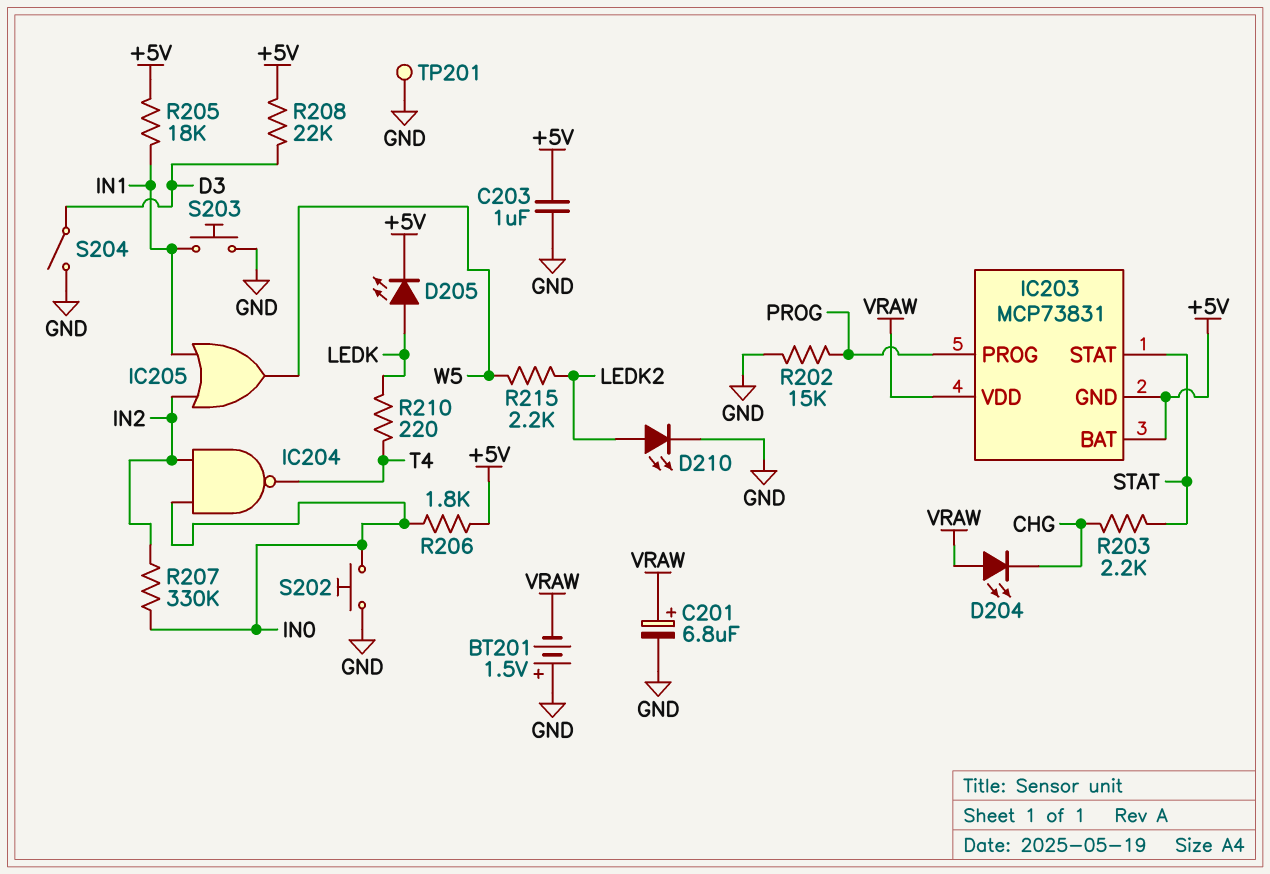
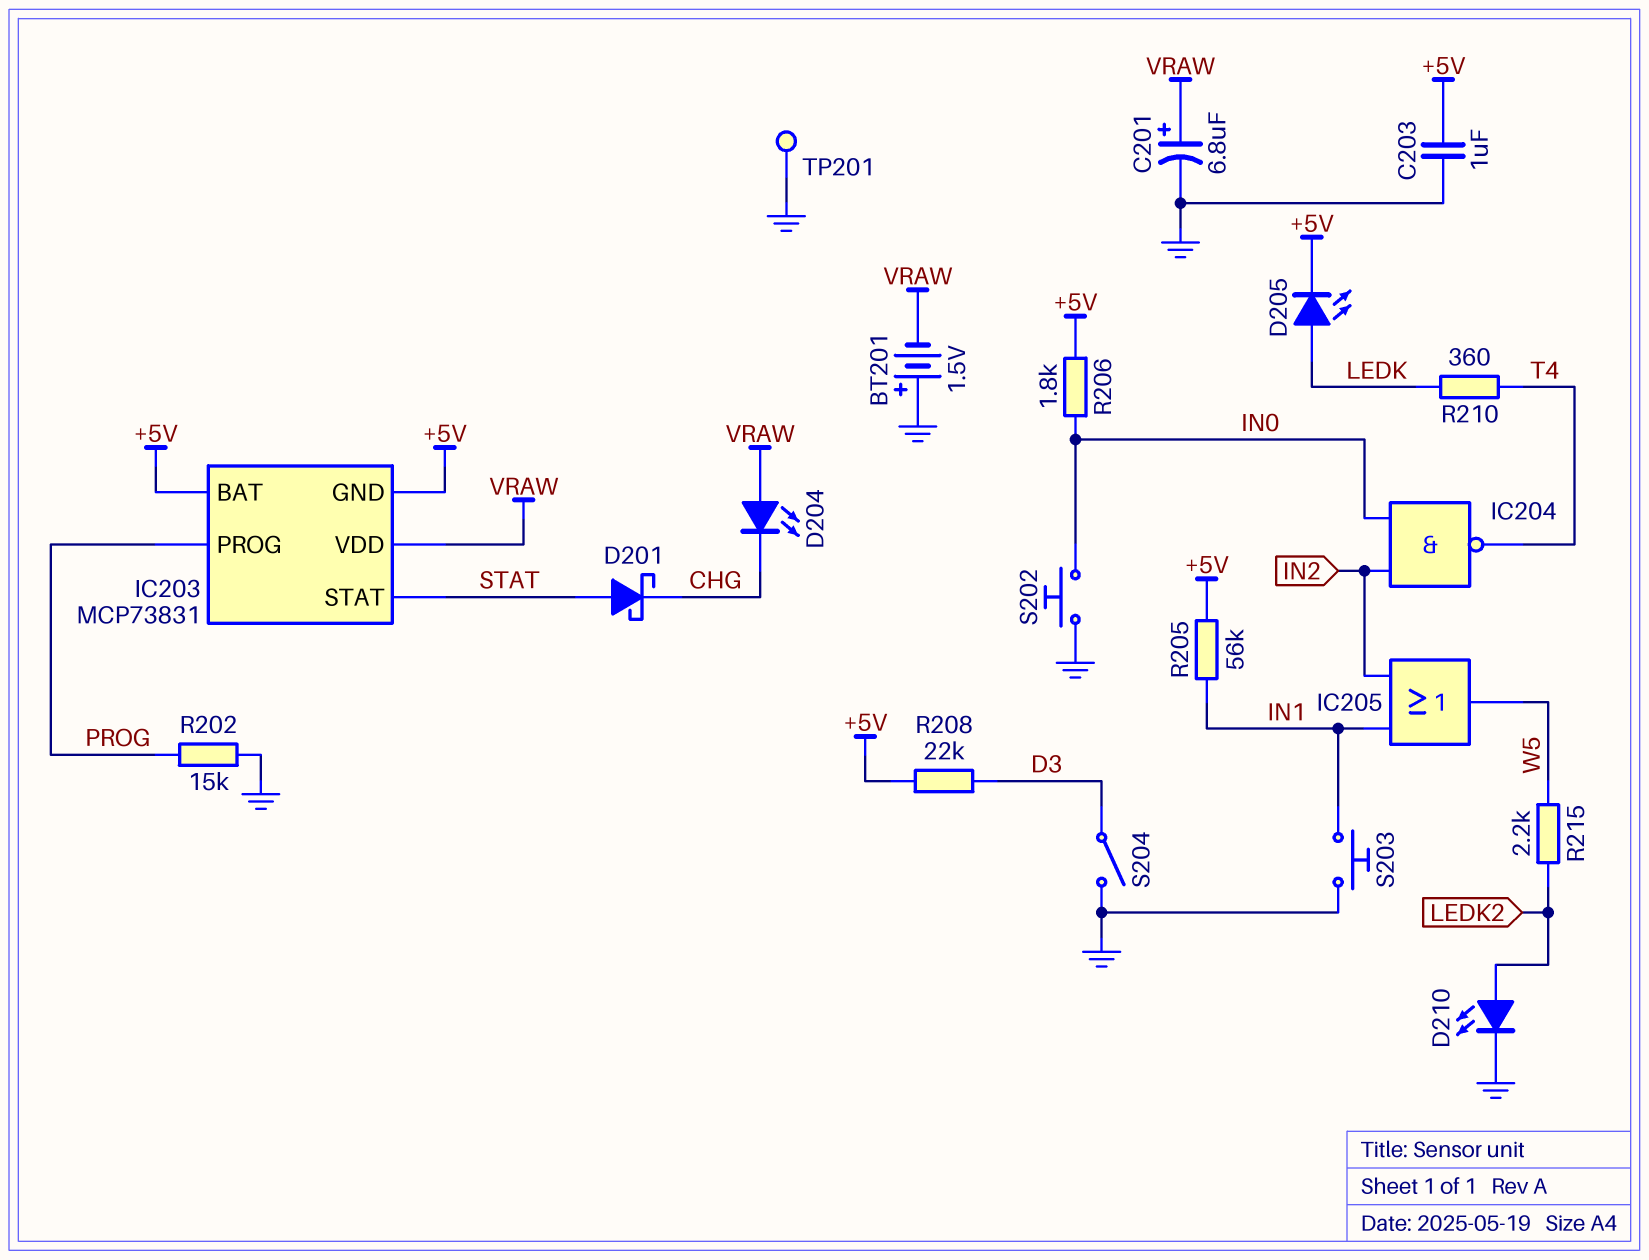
D201: none -> schottky (A STAT, K CHG)
R203: 2.2k (CHG, STAT) -> none
R205: 18k (+5V, IN1) -> 56k (+5V, IN1)
R207: 330k (IN0, IN2) -> none
R210: 220 (LEDK, T4) -> 360 (LEDK, T4)

